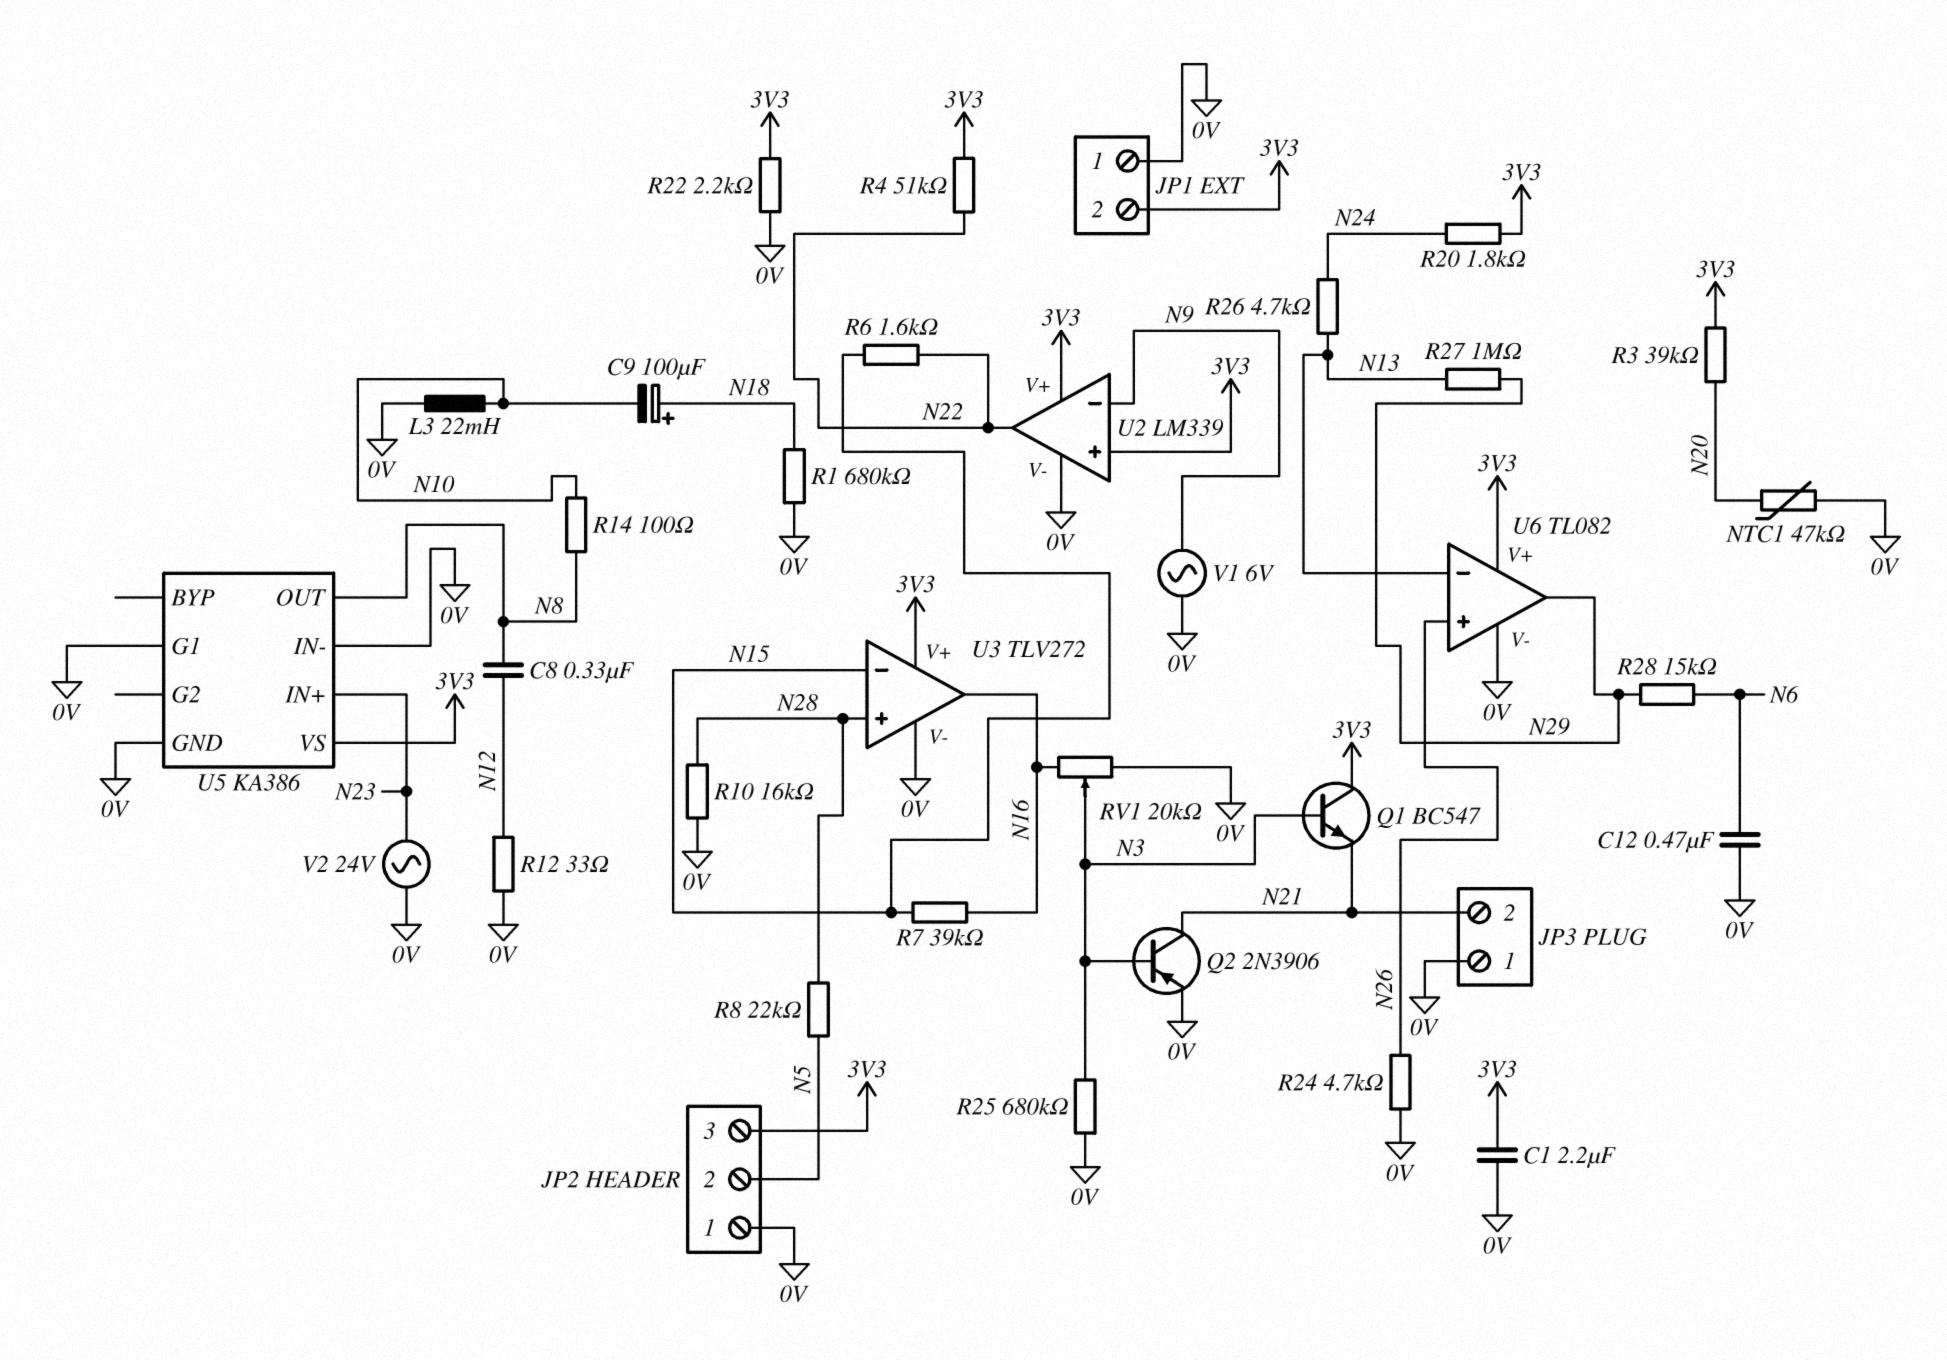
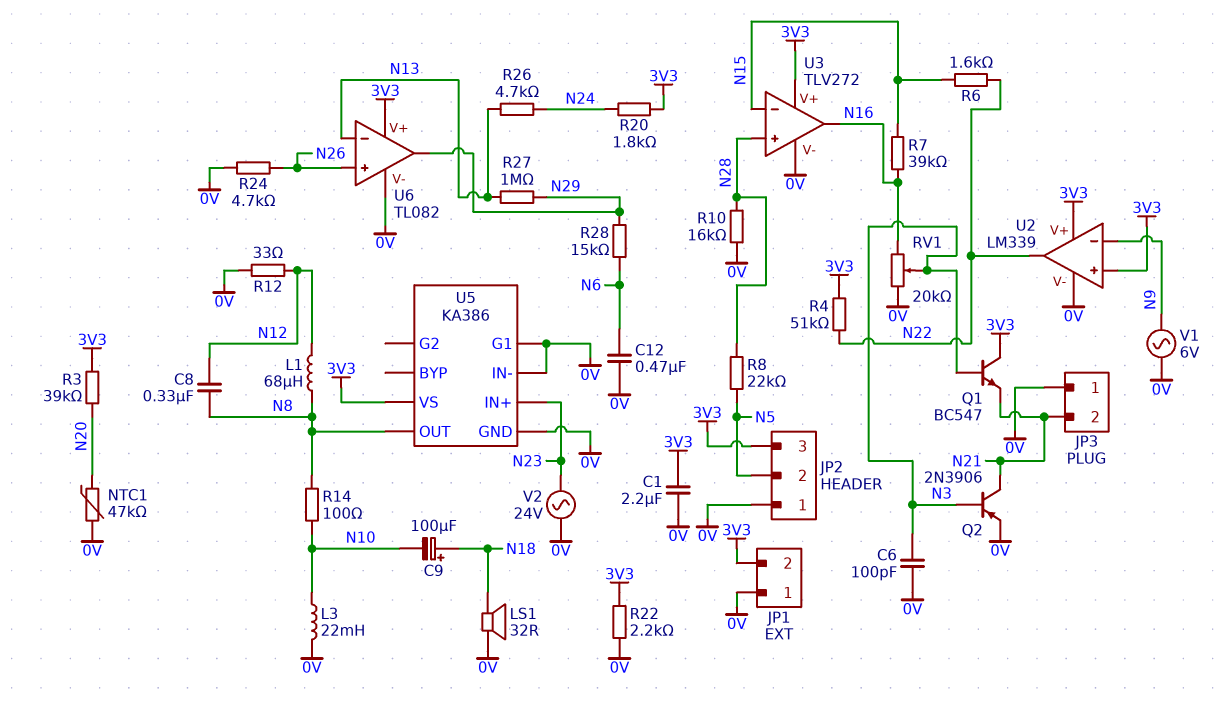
C6: none -> 100pF (0V, N3)
L1: none -> 68uH (N8, N12)
LS1: none -> speaker 32R (0V, N18)
R1: 680k (0V, N18) -> none
R25: 680k (0V, N3) -> none

